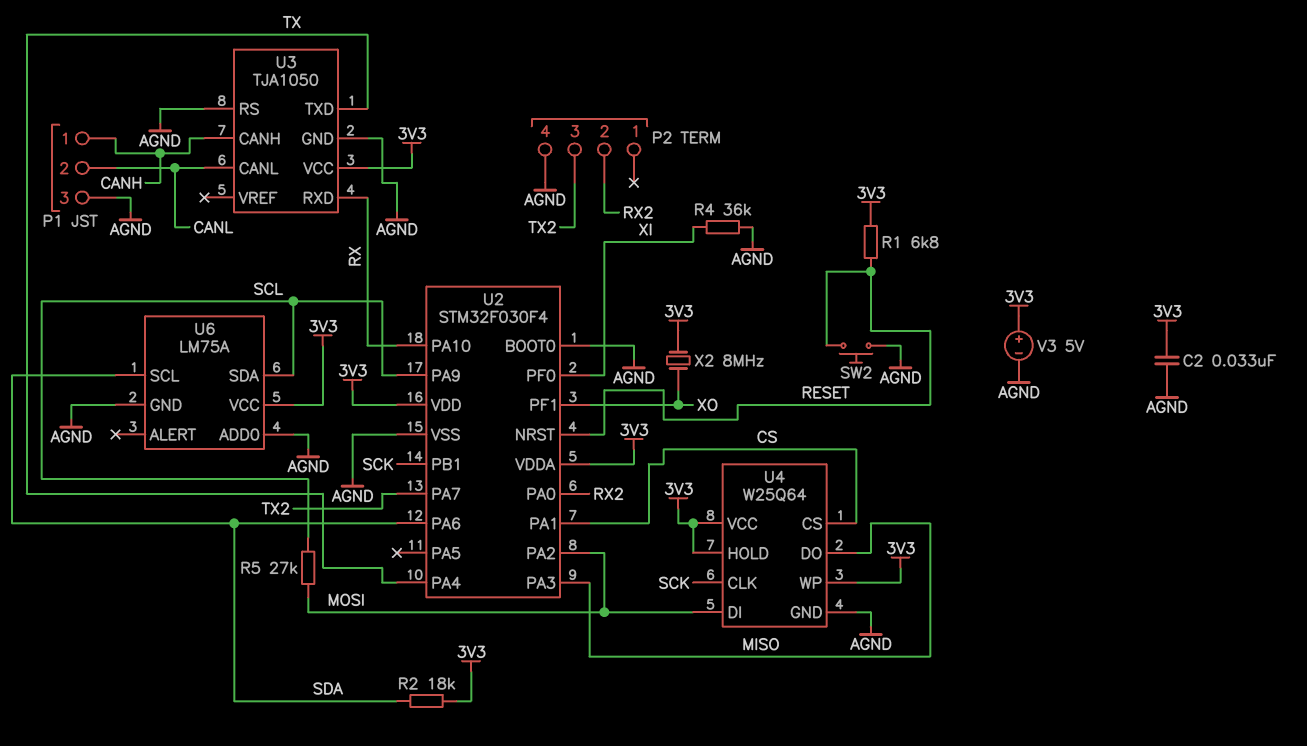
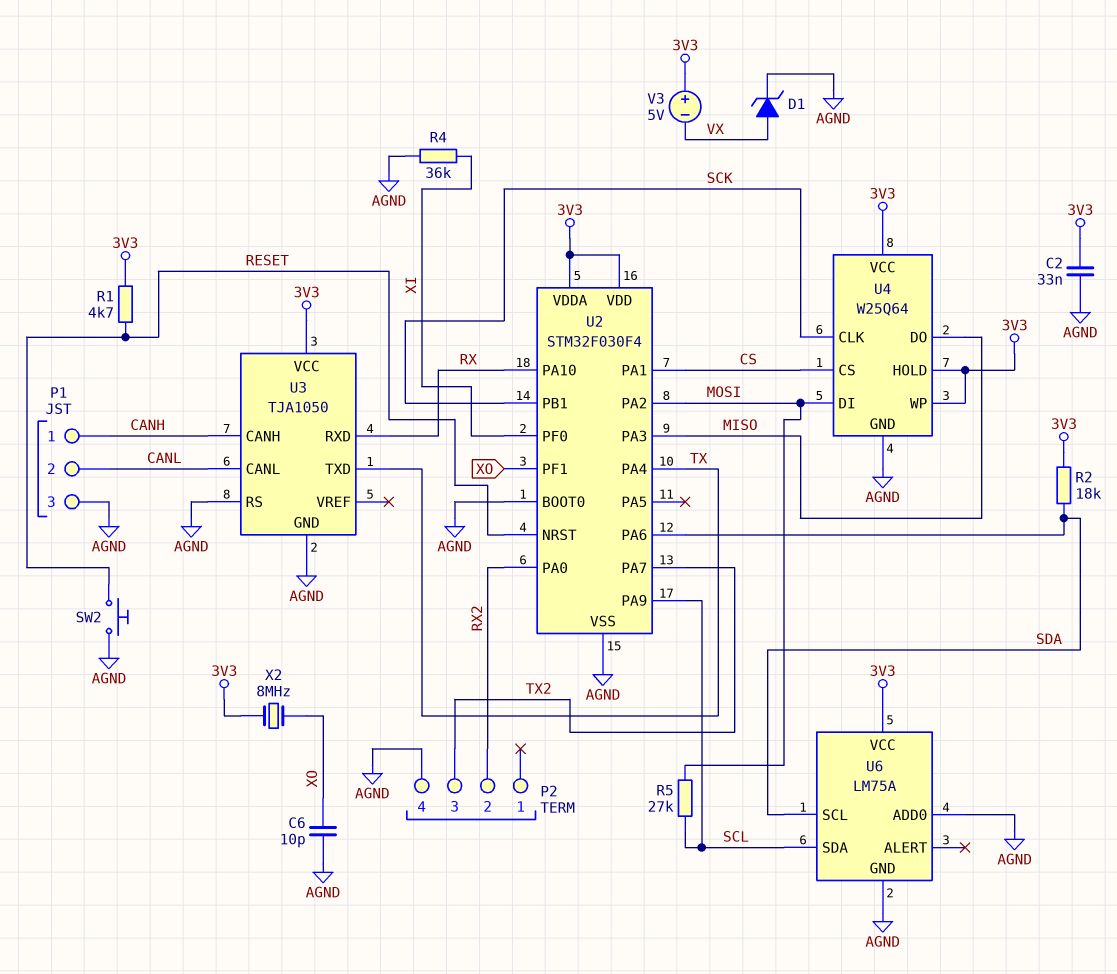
C6: none -> 10pF (AGND, XO)
D1: none -> zener (A VX, K AGND)
R1: 6.8k (3V3, RESET) -> 4.7k (3V3, RESET)
V3: 5V (plus 3V3, minus AGND) -> 5V (plus 3V3, minus VX)

